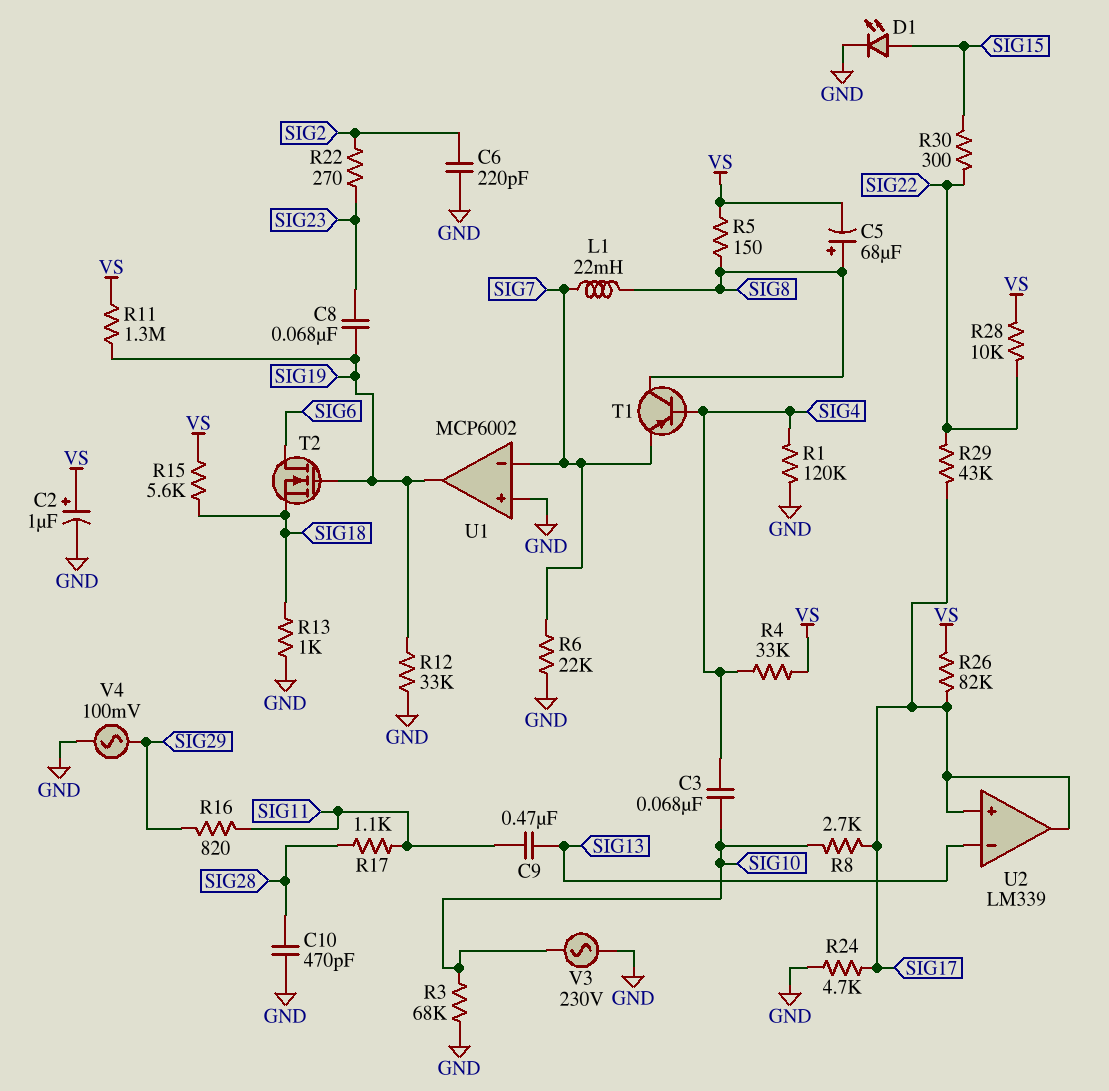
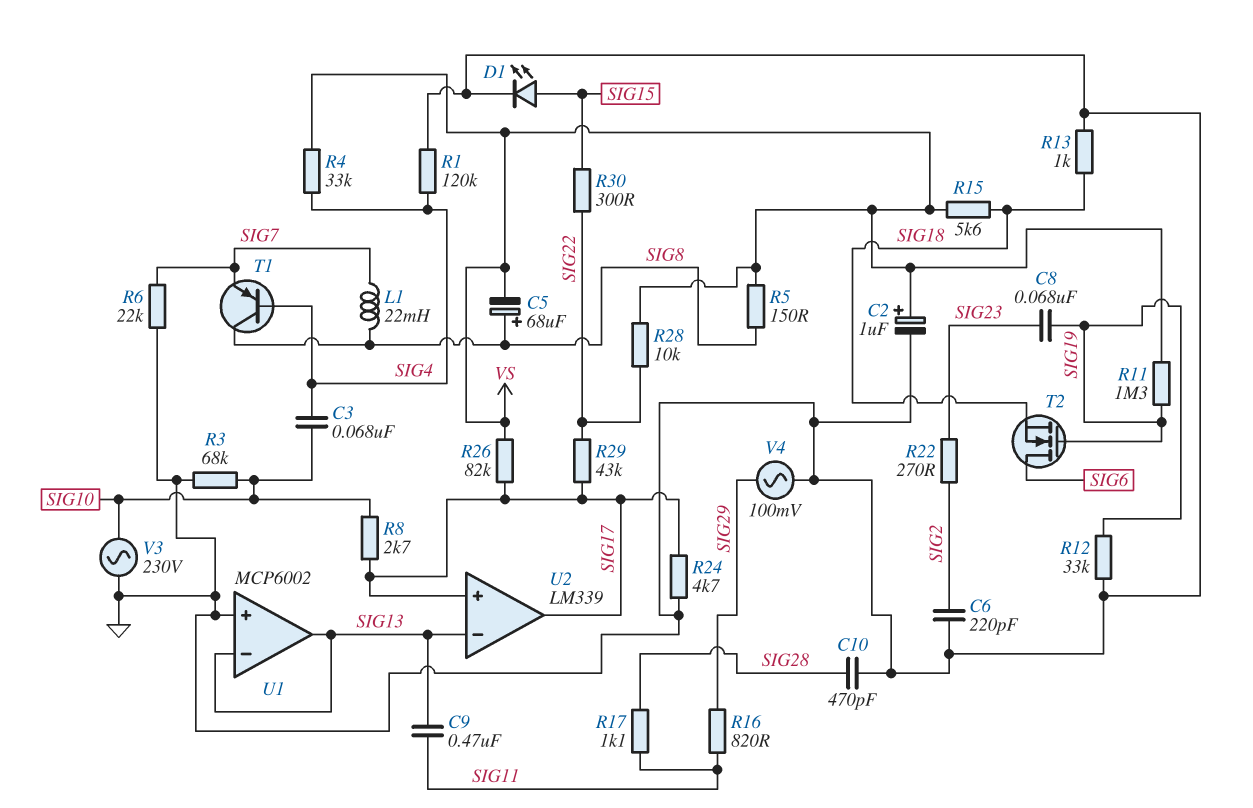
U1 pin in-: SIG7 -> SIG13
U1 pin out: SIG19 -> SIG13

